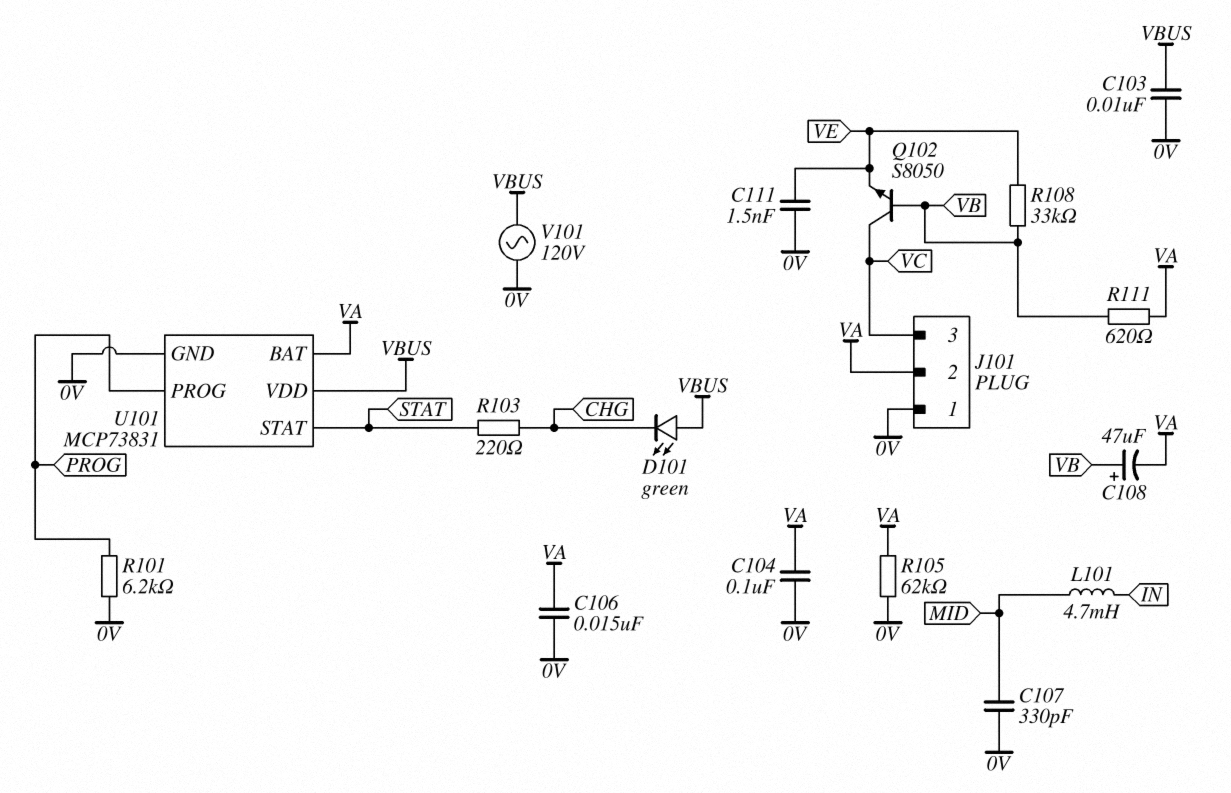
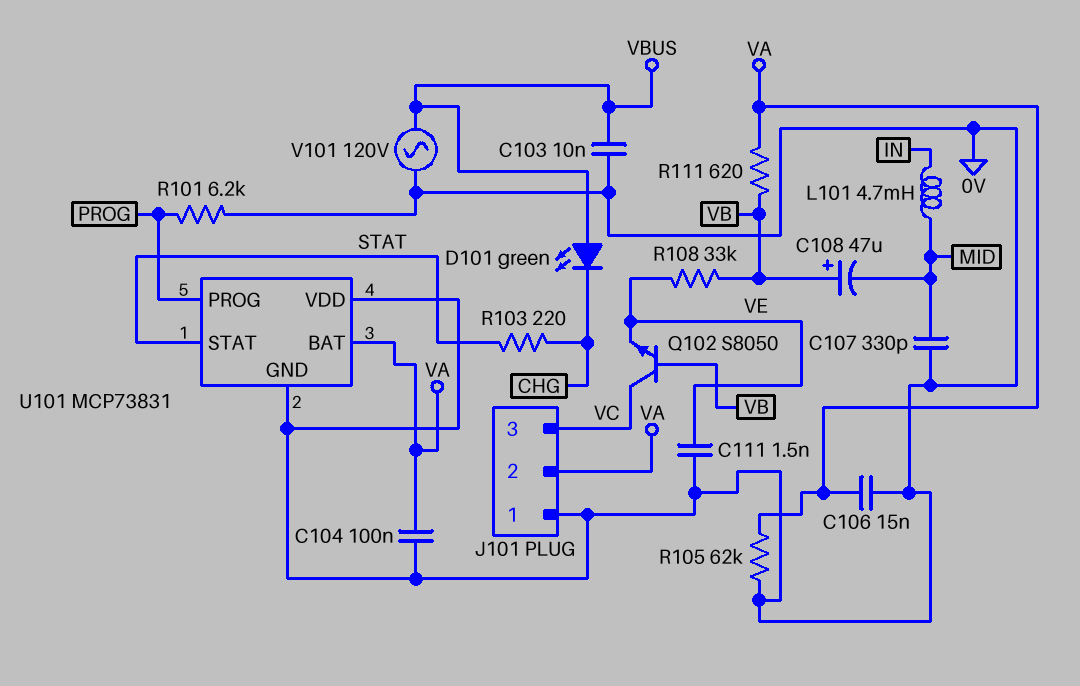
C108: 47uF (plus VB, minus VA) -> 47uF (plus VB, minus MID)
U101 pin VDD: VBUS -> 0V

